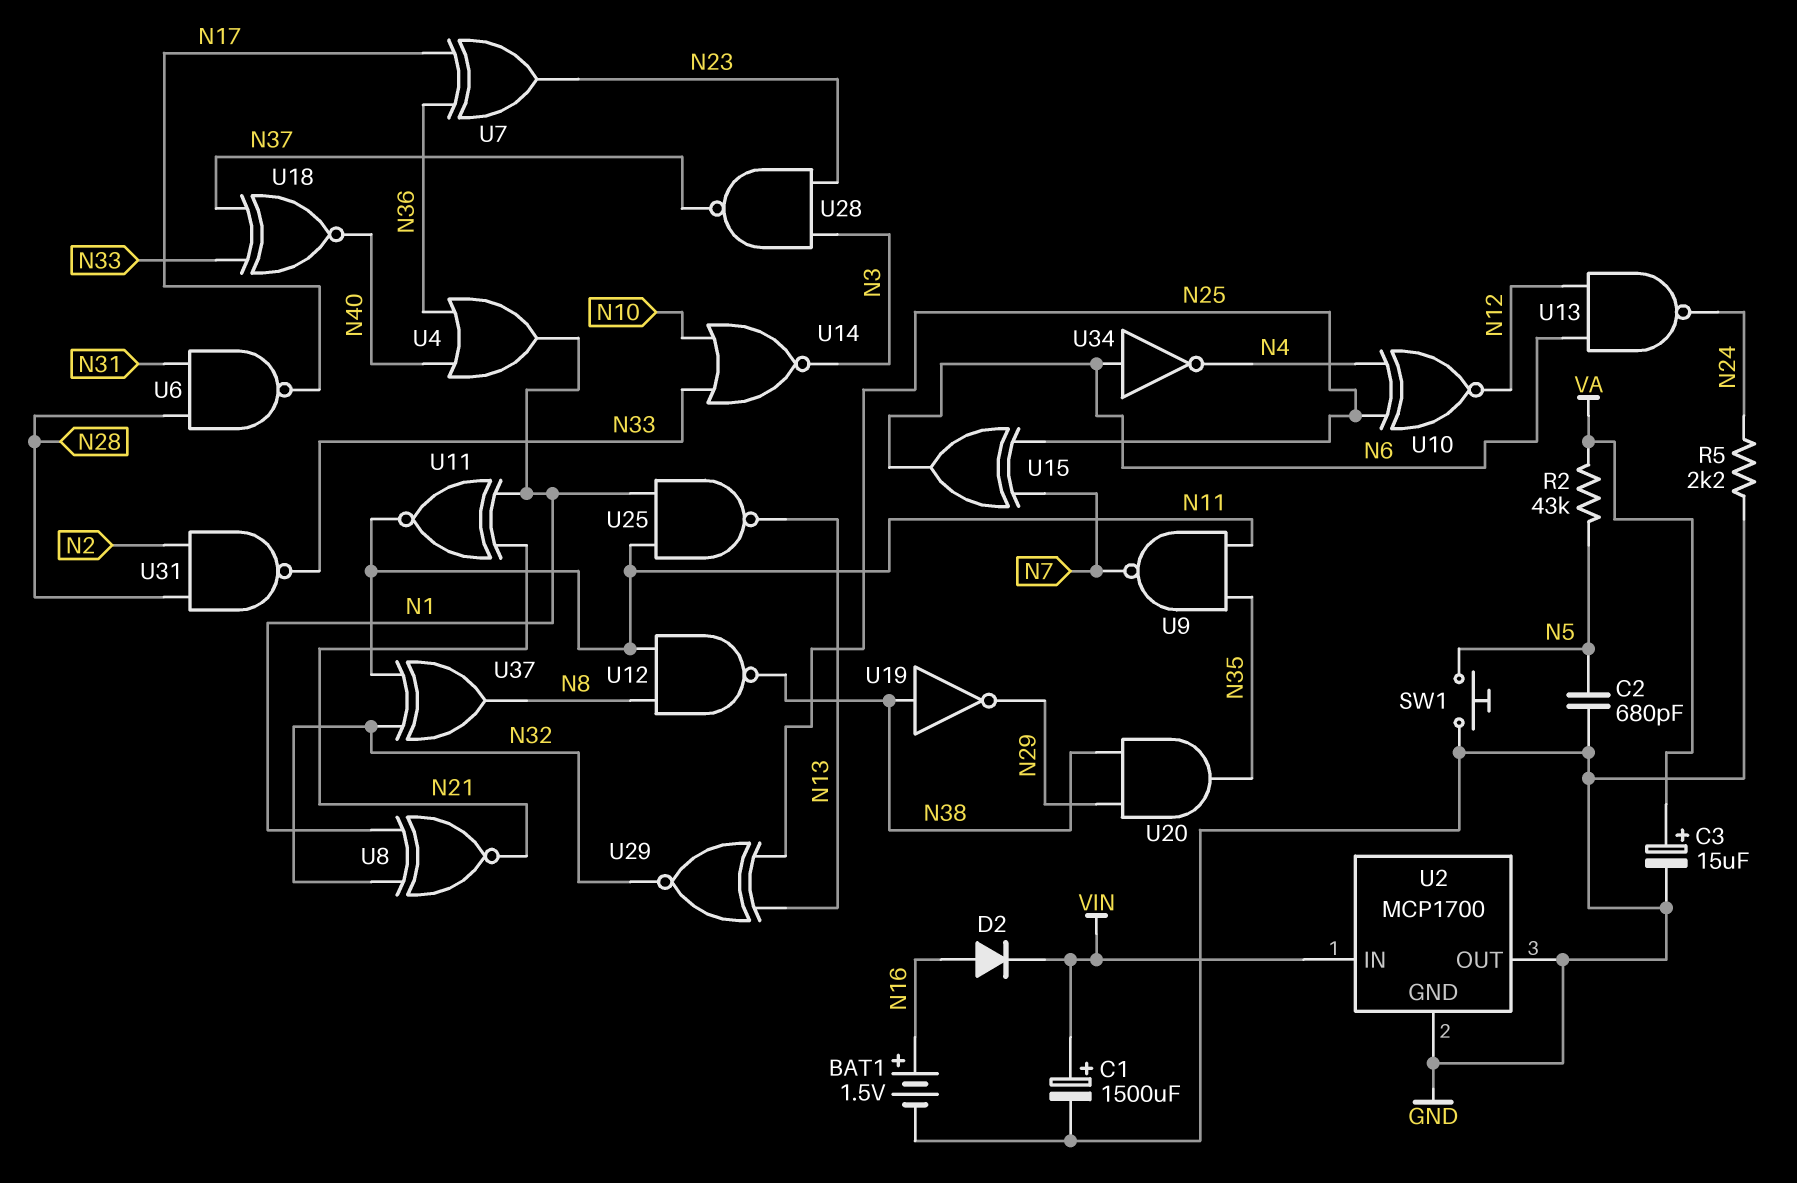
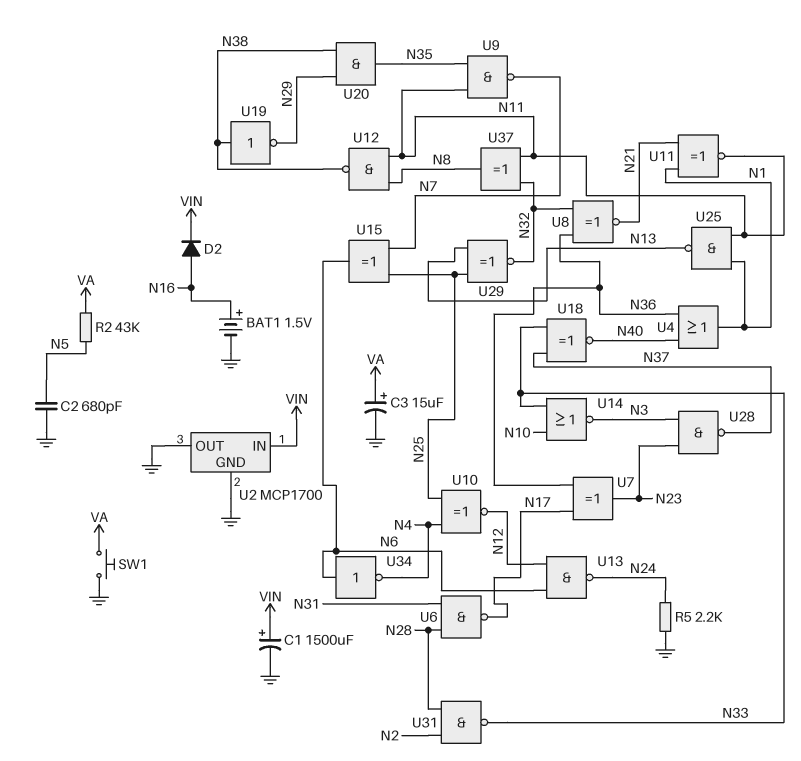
SW1: button (GND, N5) -> button (GND, VA)
U8: XNOR (in N1, in N32, out N21) -> XNOR (in N32, in N36, out N21)

